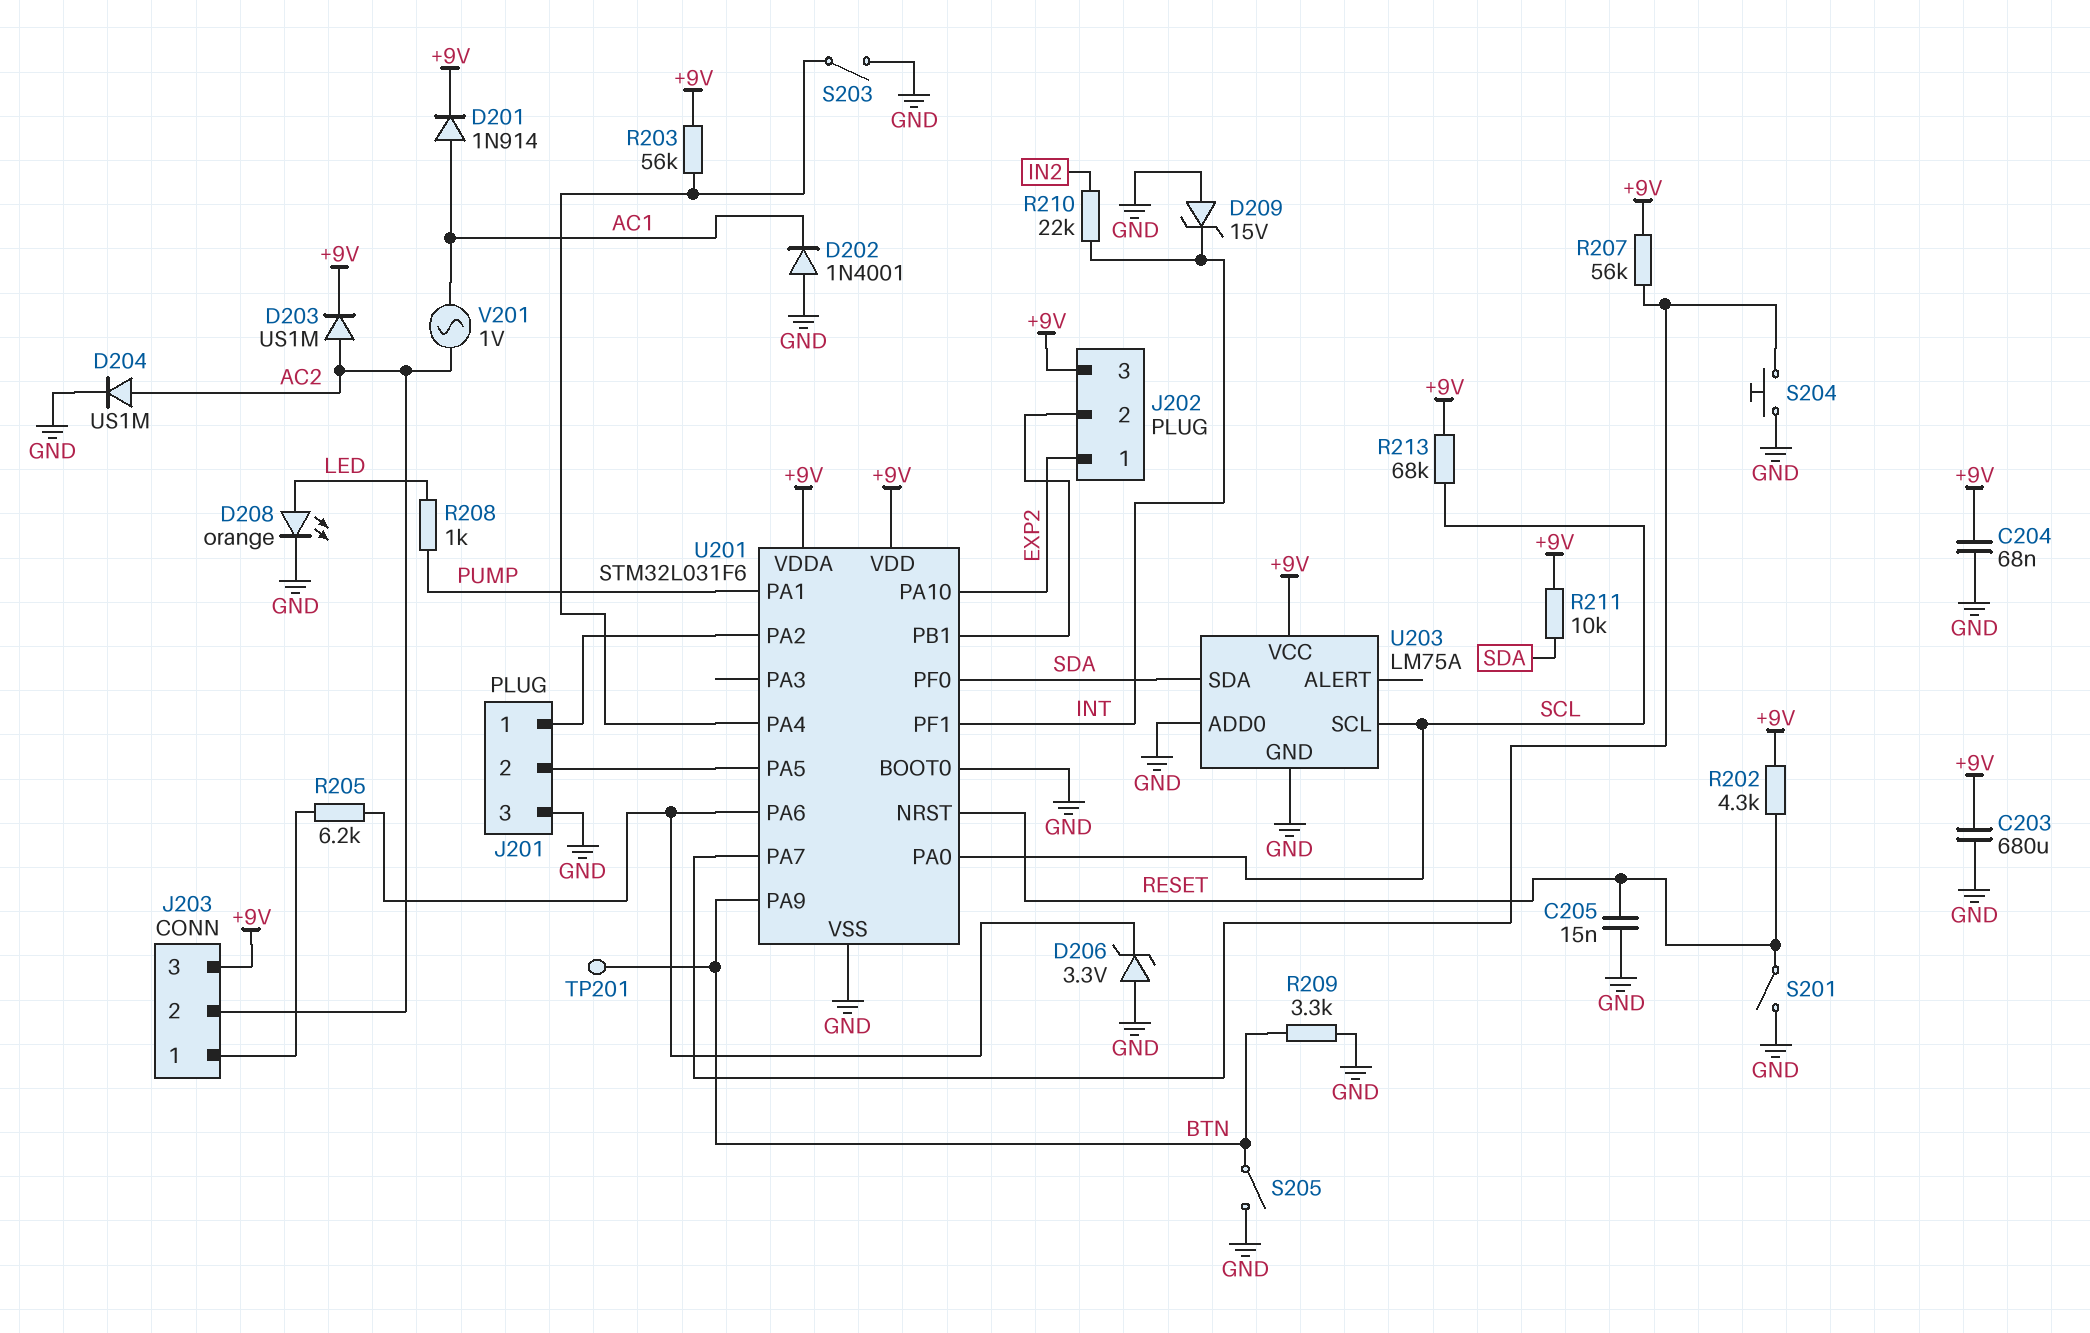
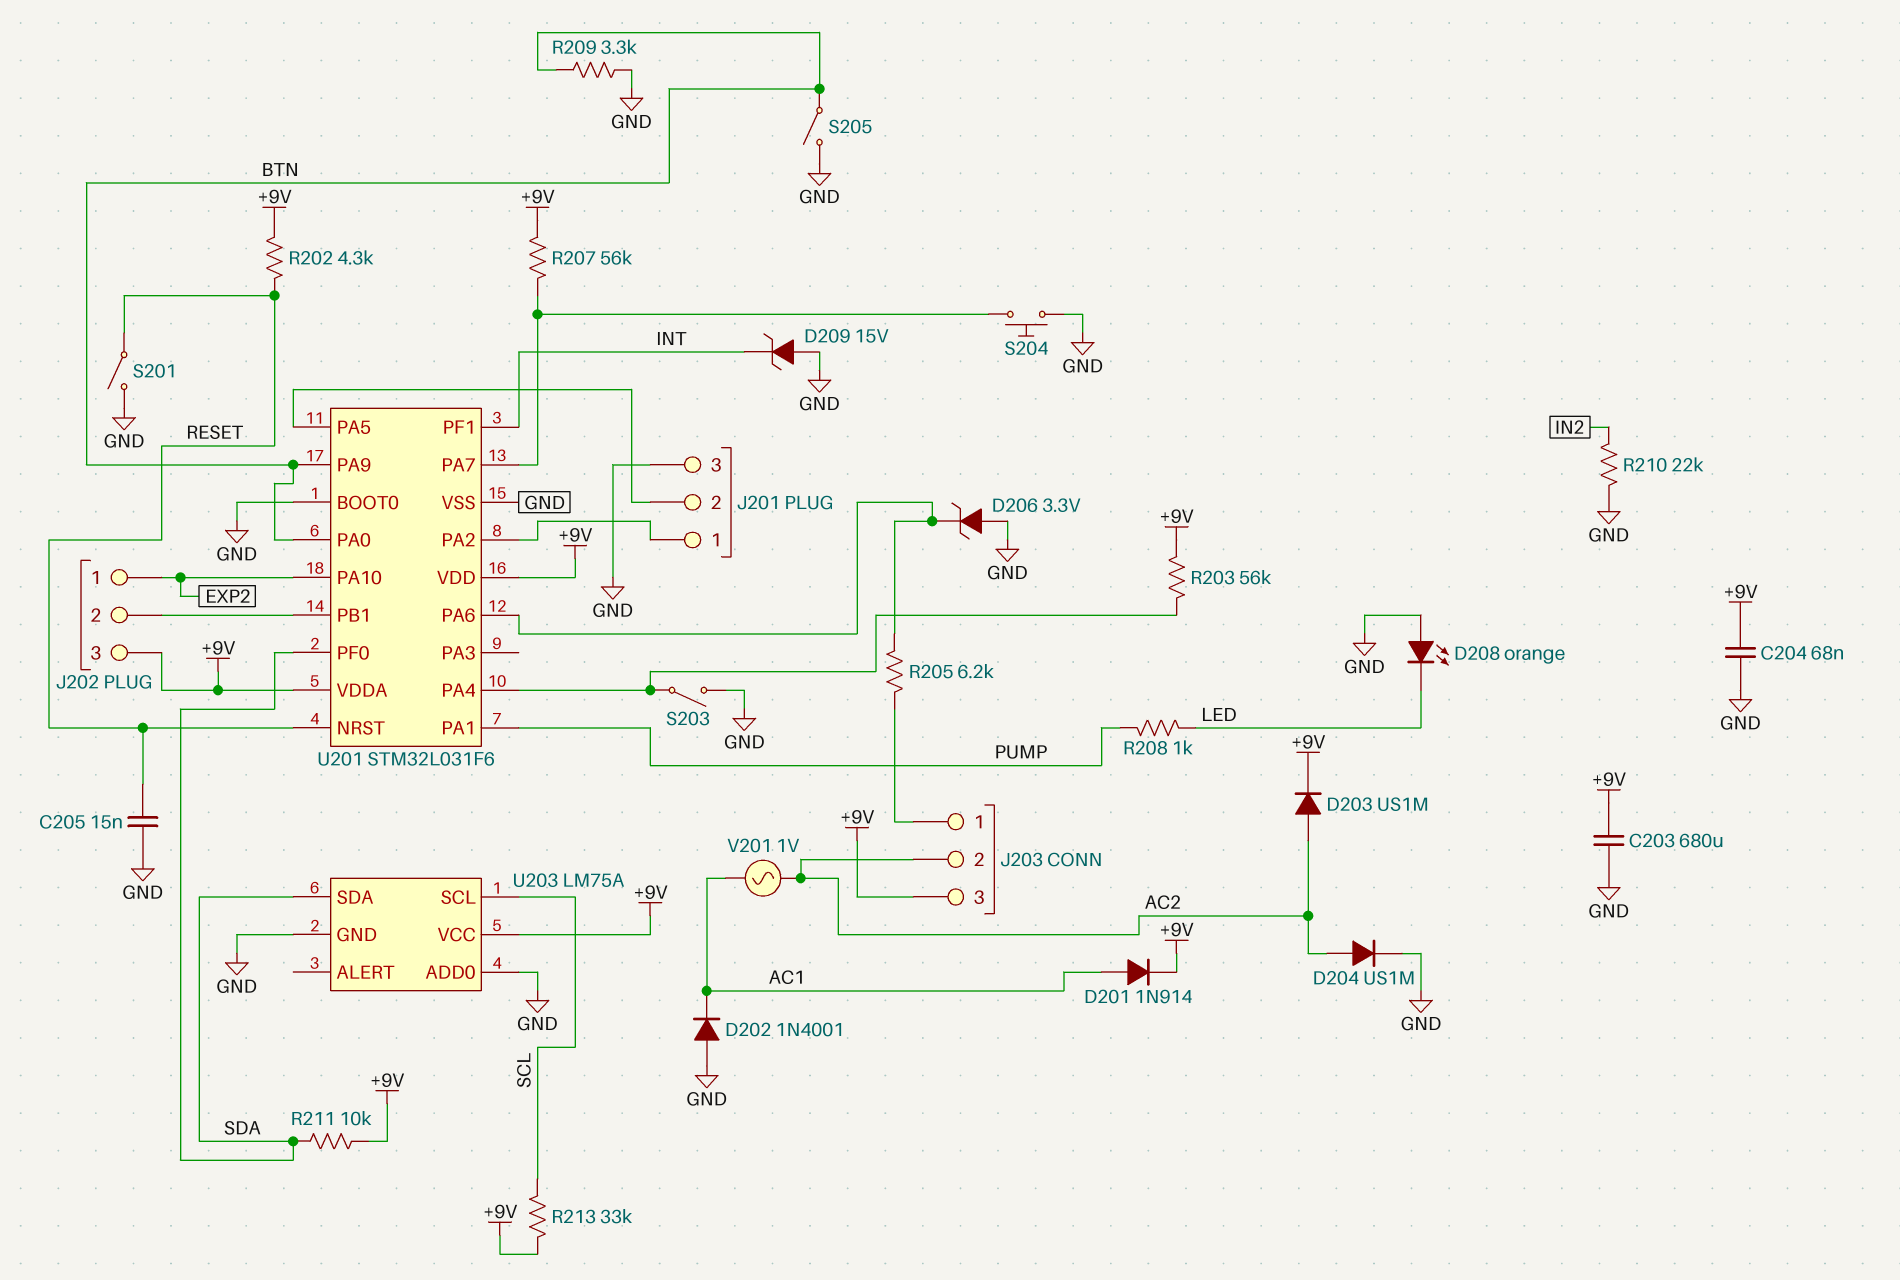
D208: LED orange (A LED, K GND) -> LED orange (A GND, K LED)
R210: 22k (IN2, INT) -> 22k (GND, IN2)
R213: 68k (+9V, SCL) -> 33k (+9V, SCL)
TP201: test point (BTN) -> none
U201 pin PA0: SCL -> BTN

